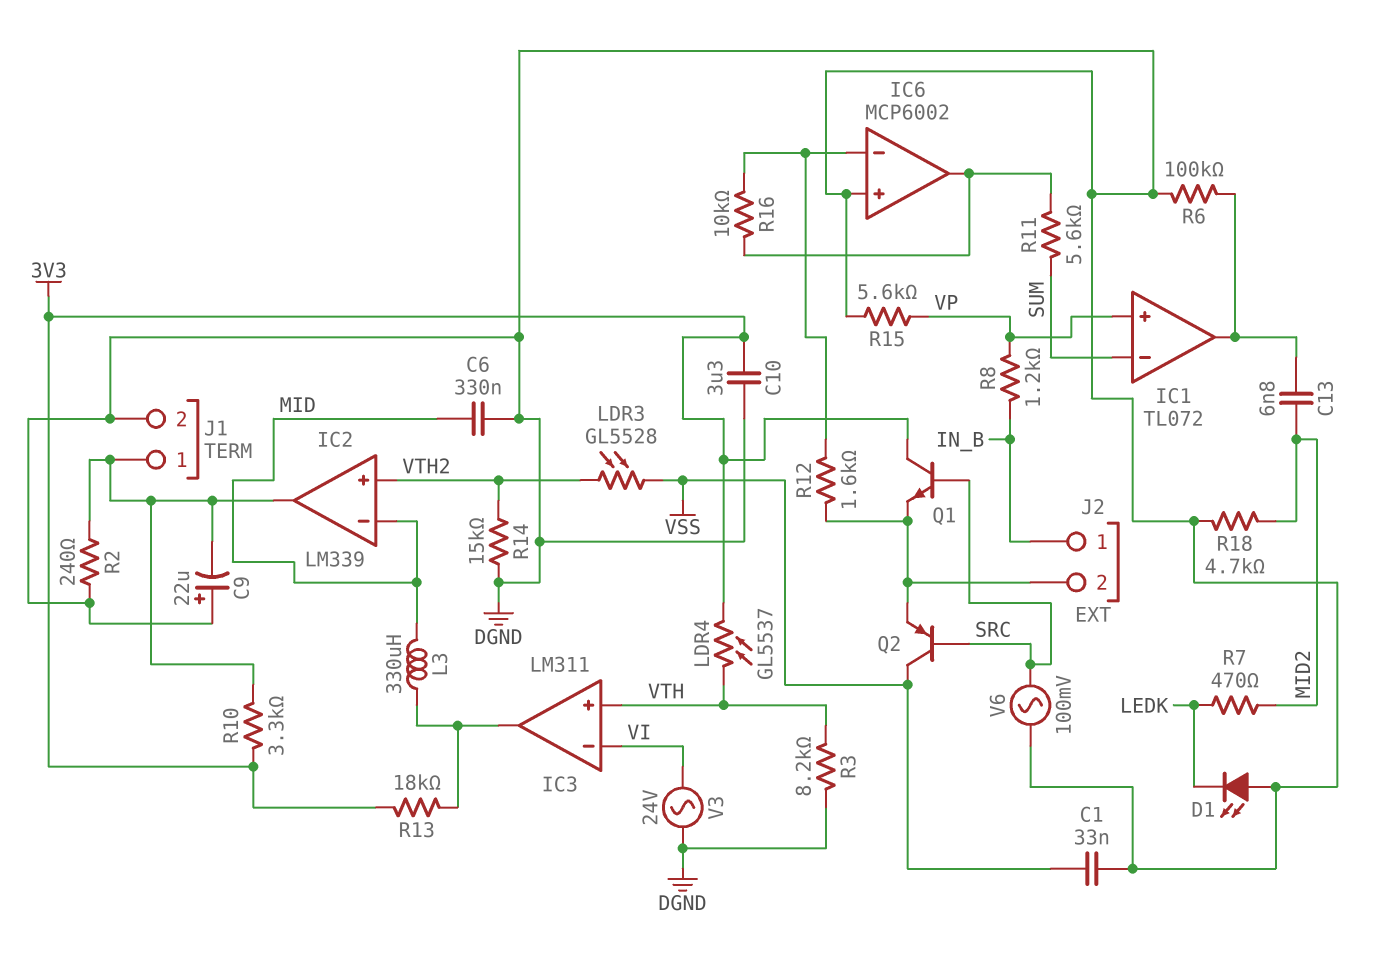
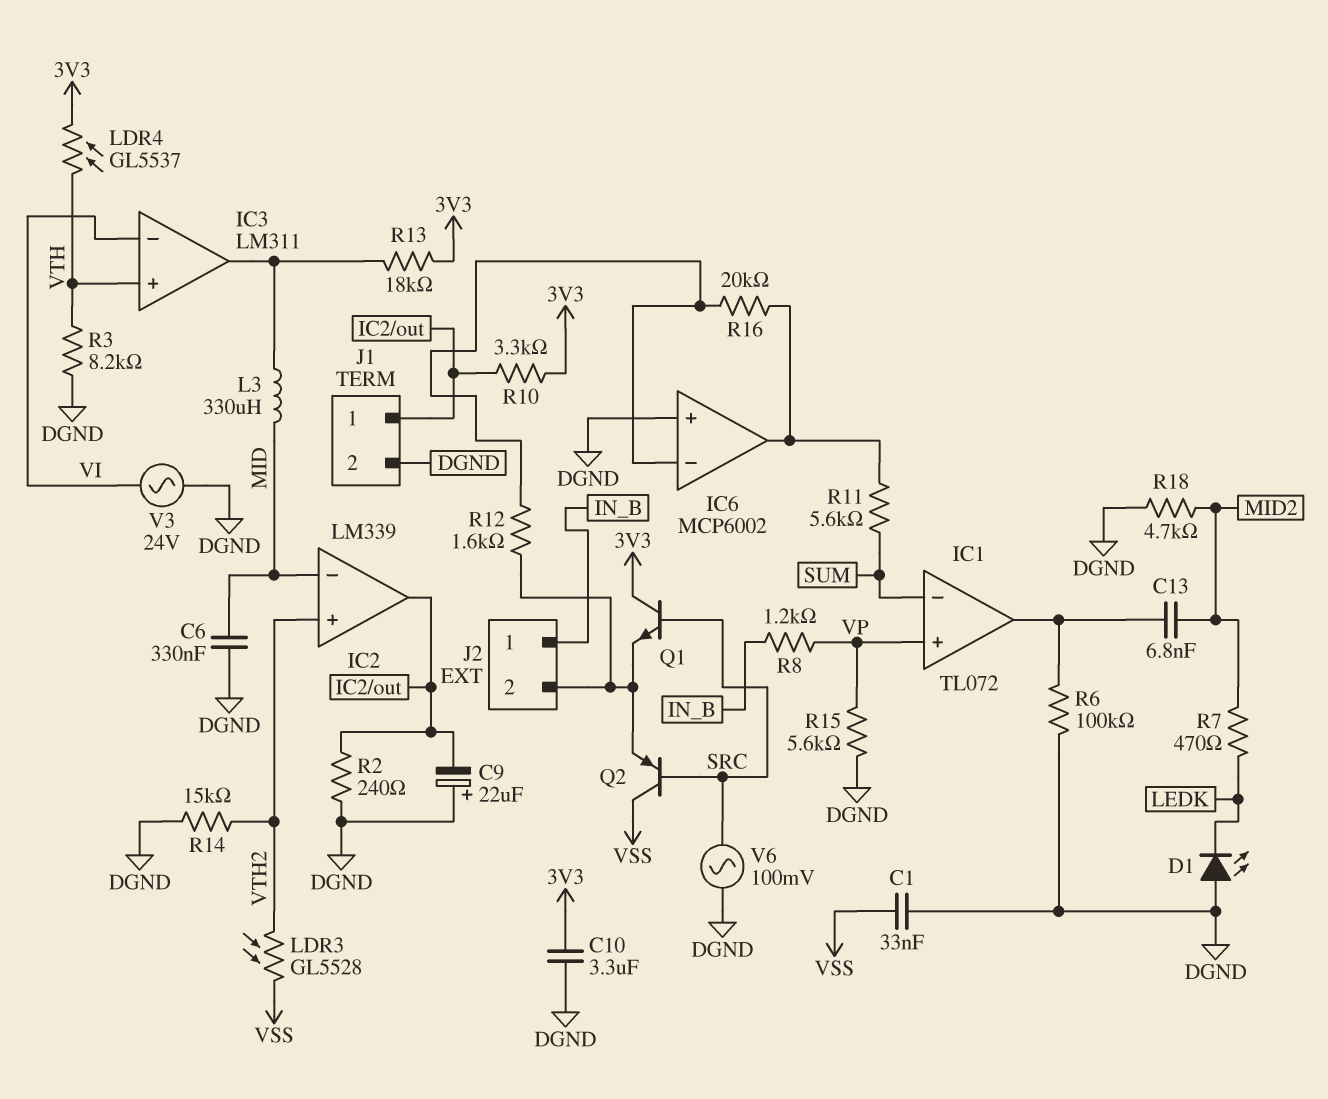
R16: 10k (IC6/in-, IC6/out) -> 20k (IC6/in-, IC6/out)

